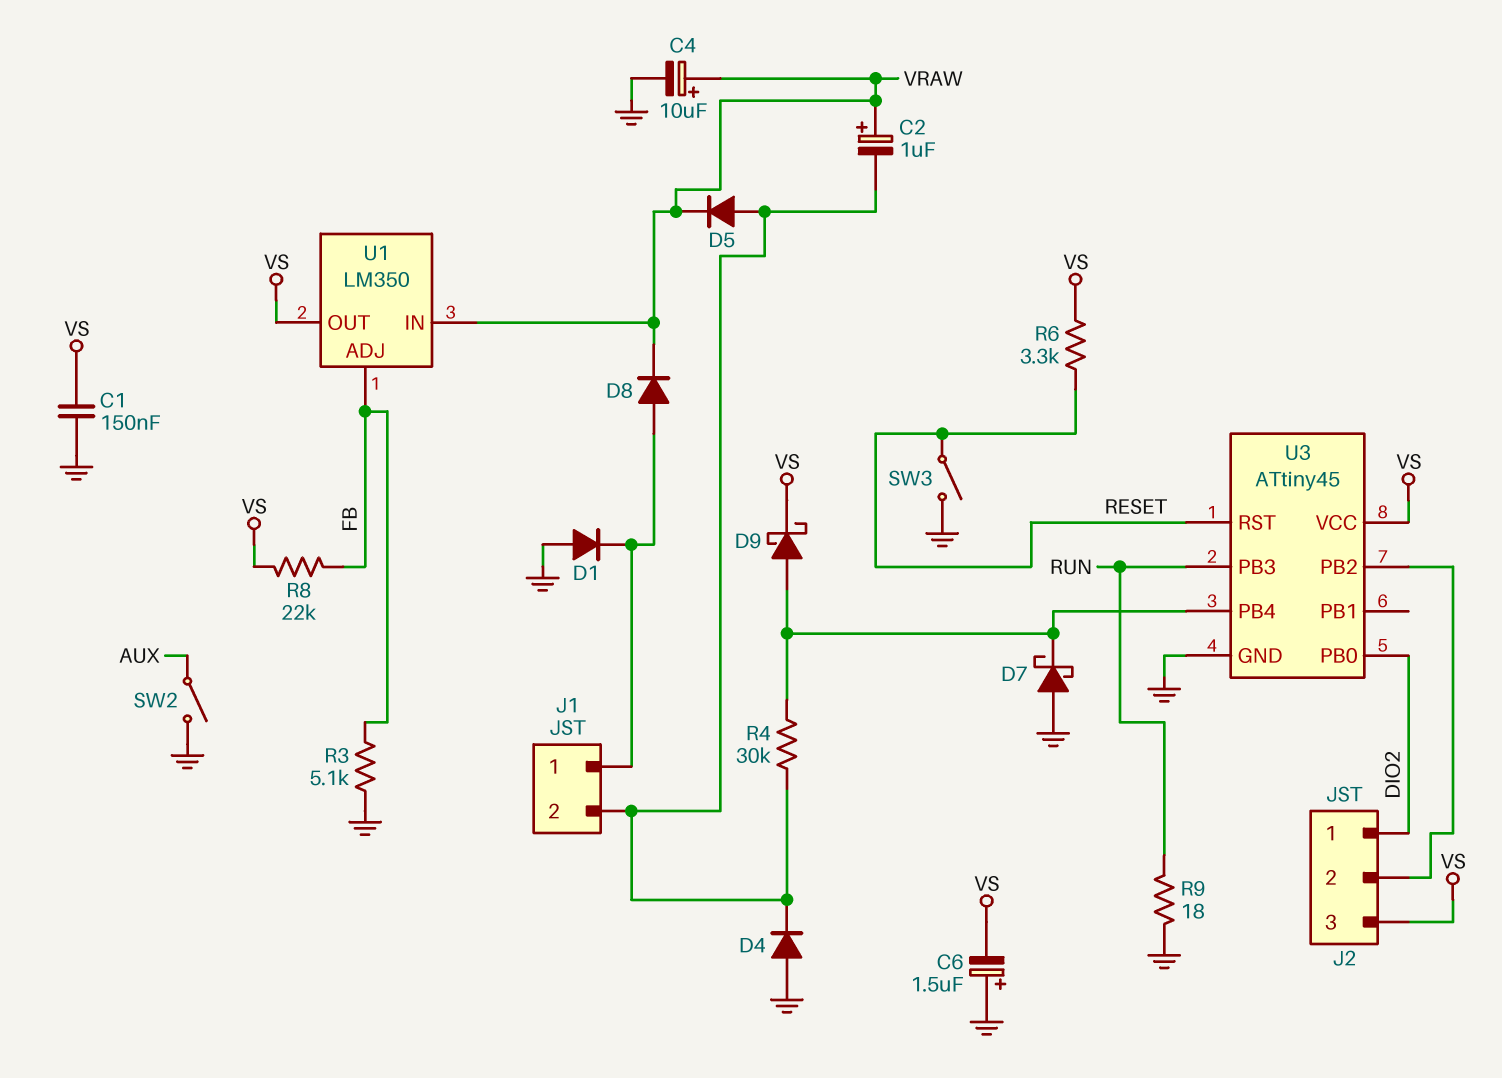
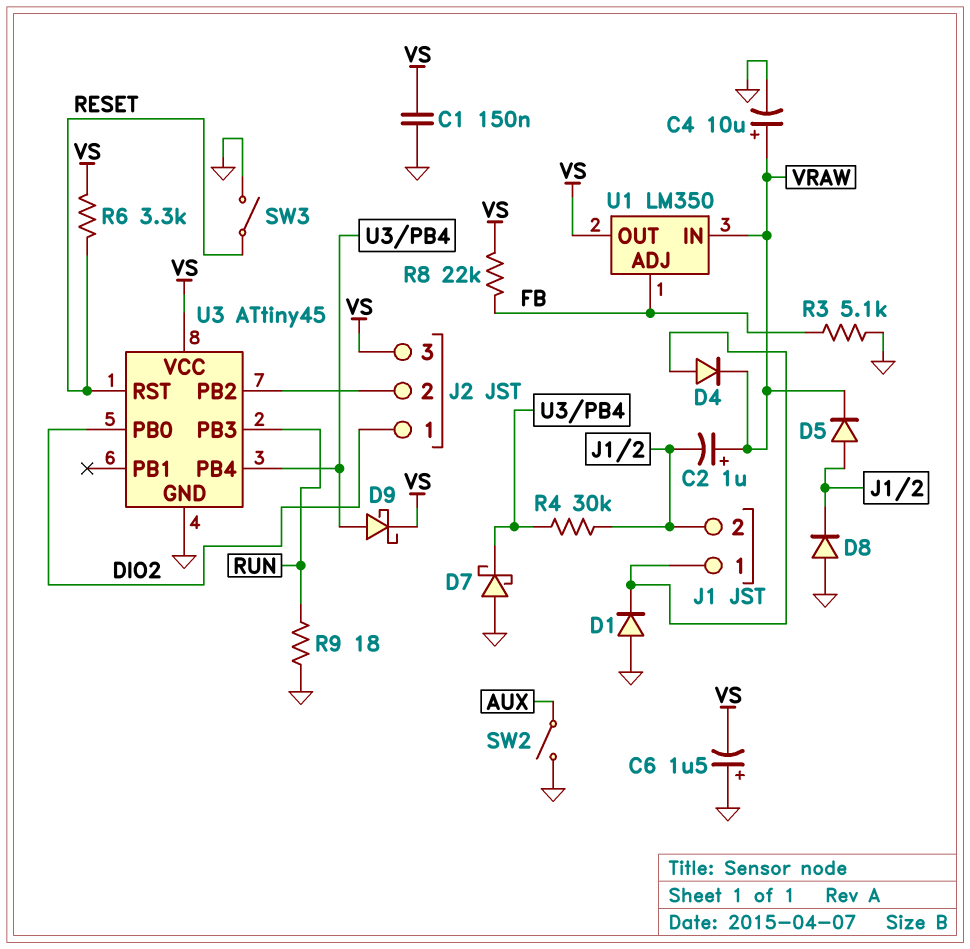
D4: diode (A GND, K J1/2) -> diode (A J1/1, K VRAW)
D8: diode (A J1/1, K VRAW) -> diode (A GND, K J1/2)

